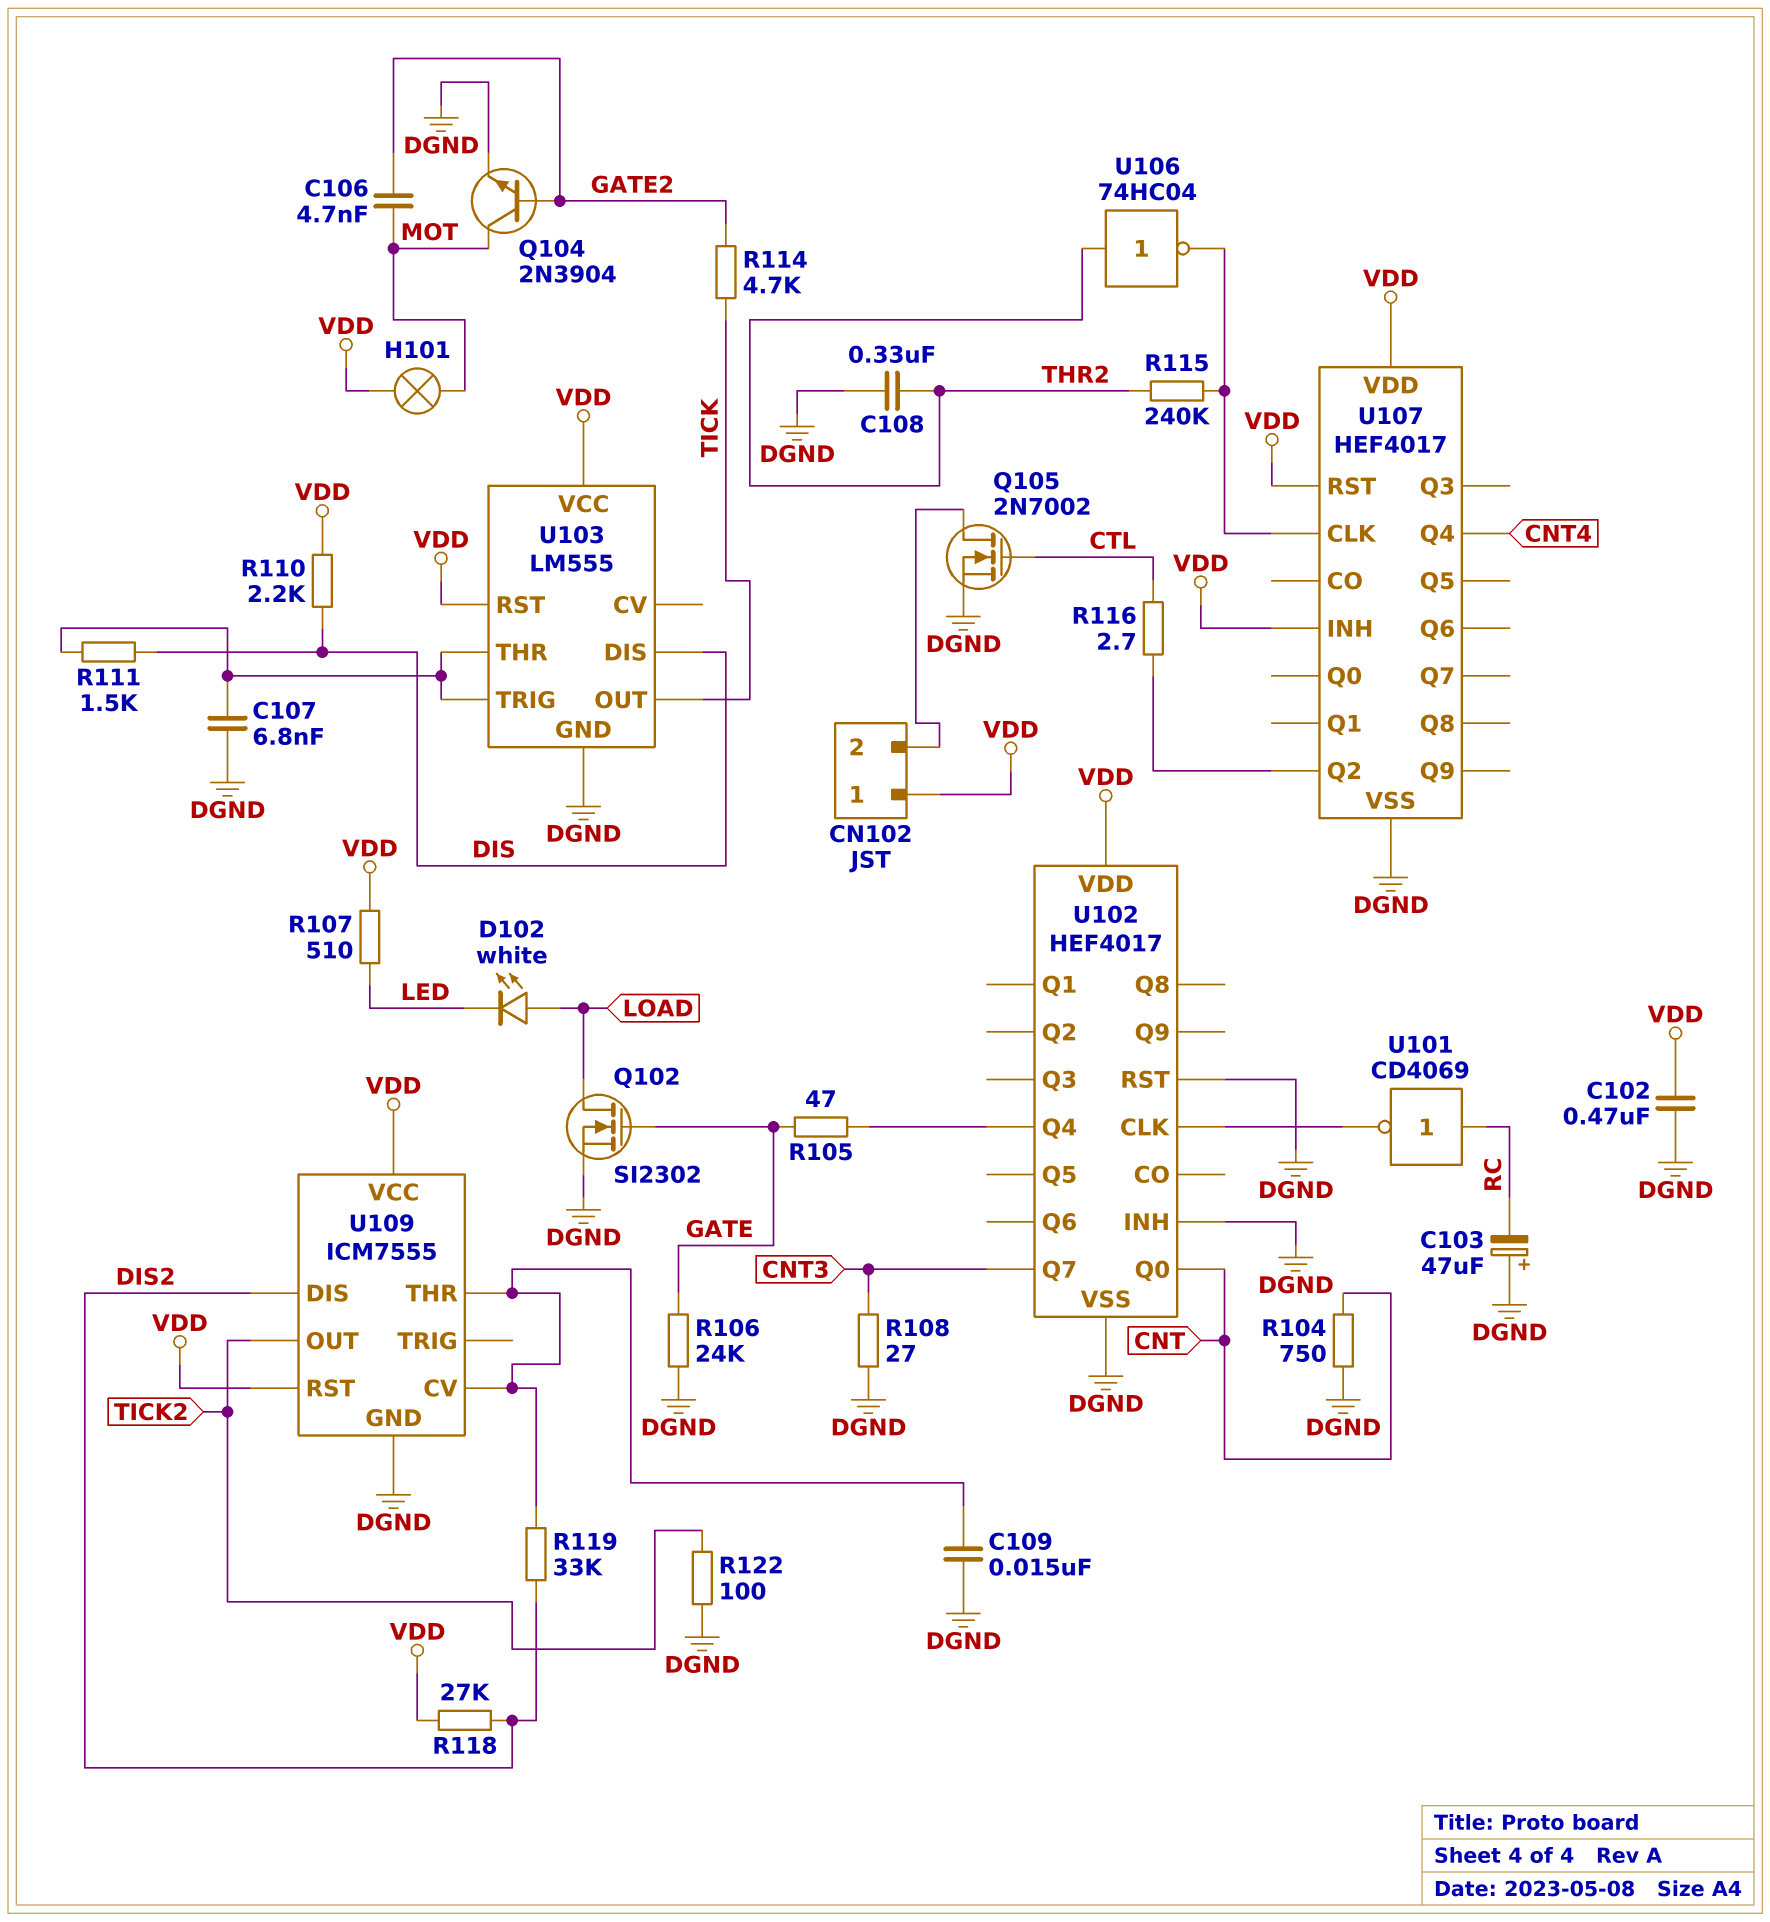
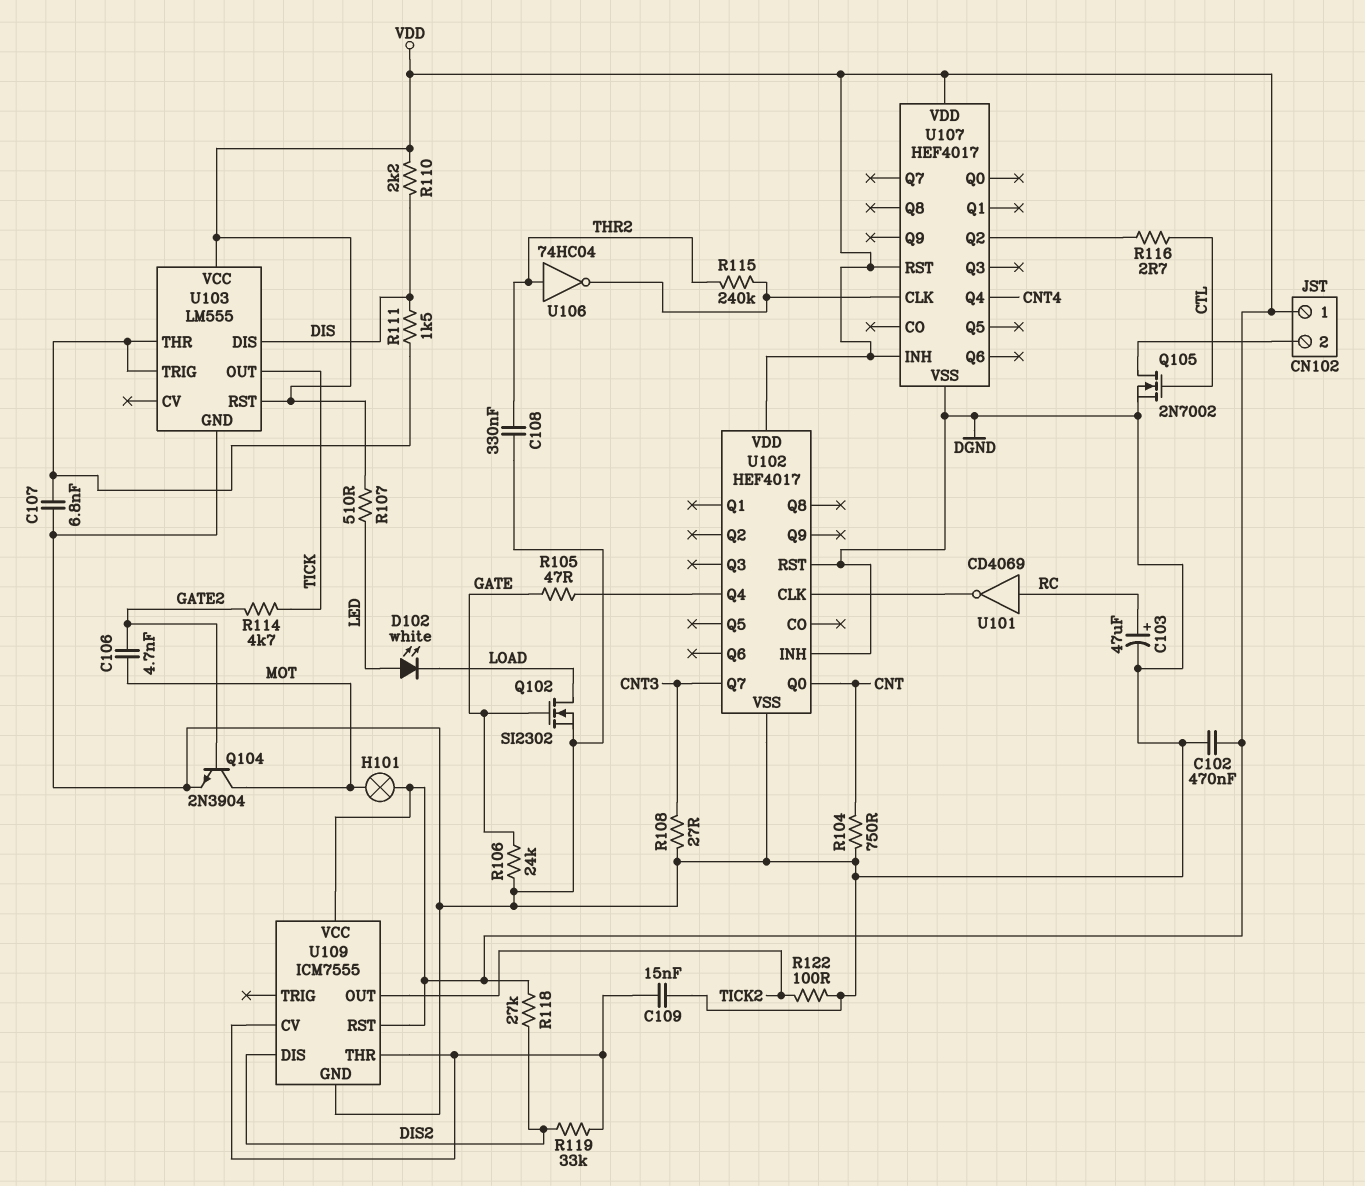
C103: 47uF (plus DGND, minus RC) -> 47uF (plus RC, minus DGND)
D102: LED white (A LOAD, K LED) -> LED white (A LED, K LOAD)

